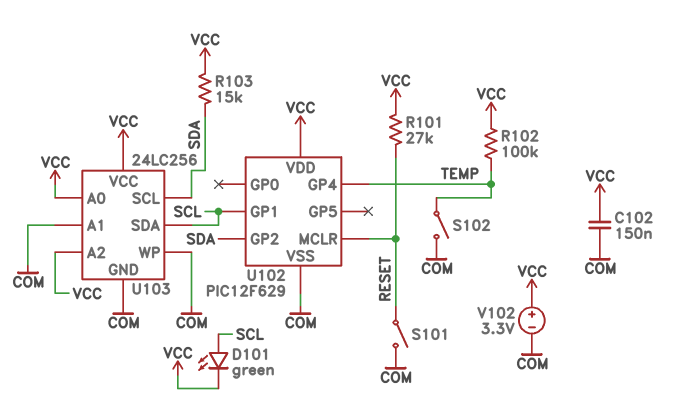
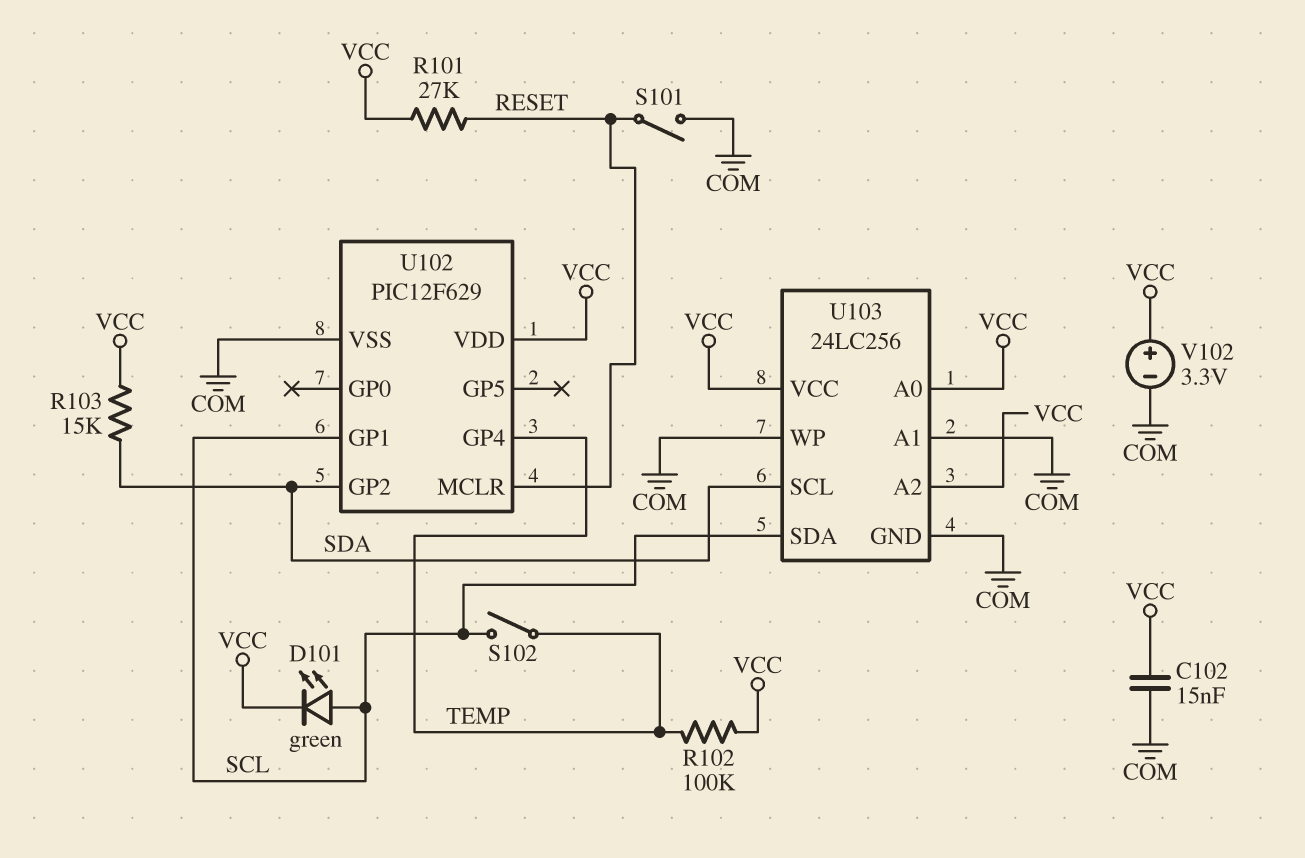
C102: 150nF (COM, VCC) -> 15nF (COM, VCC)
S102: switch (COM, TEMP) -> switch (SCL, TEMP)

